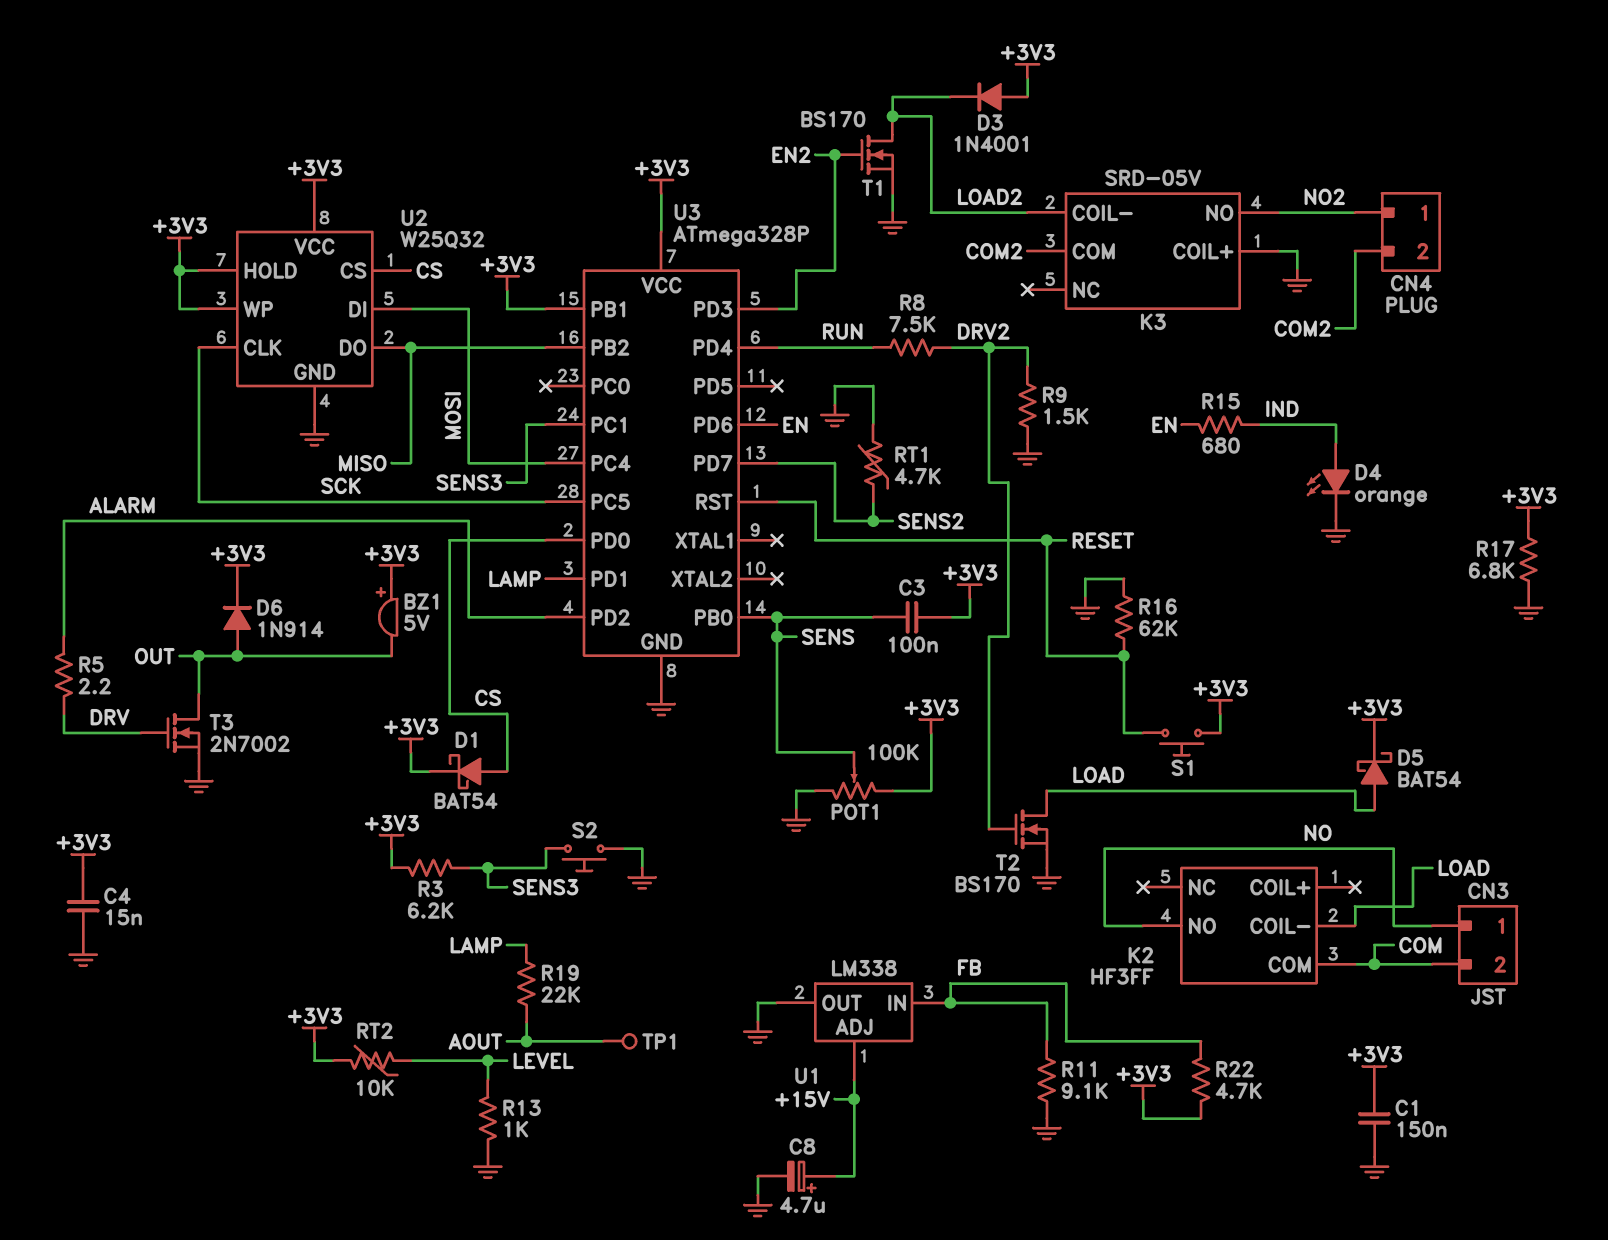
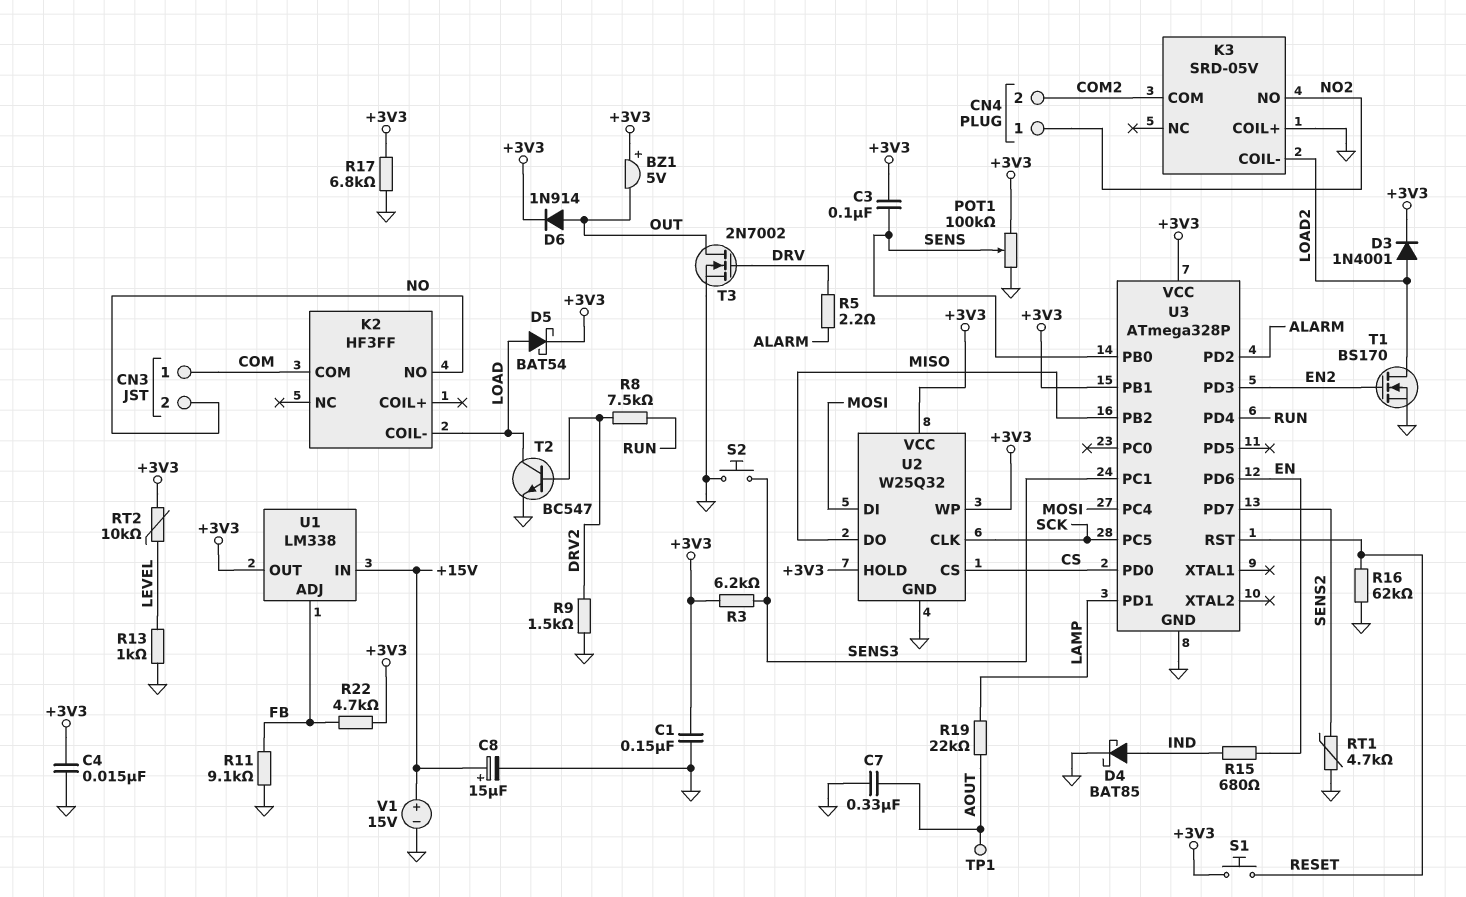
C7: none -> 330nF (AOUT, GND)
C8: 4.7uF (plus +15V, minus GND) -> 15uF (plus +15V, minus GND)
CN3 pin 1: NO -> COM
CN3 pin 2: COM -> NO
D1: schottky BAT54 (A CS, K +3V3) -> none
D3: diode 1N4001 (A +3V3, K LOAD2) -> diode 1N4001 (A LOAD2, K +3V3)
D4: LED orange (A IND, K GND) -> schottky BAT85 (A IND, K GND)
T2: NMOS BS170 (G DRV2, D LOAD, S GND) -> NPN BC547 (B DRV2, C LOAD, E GND)
U1 pin ADJ: +15V -> FB
U1 pin IN: FB -> +15V
U1 pin OUT: GND -> +3V3
V1: none -> 15V (plus +15V, minus GND)

